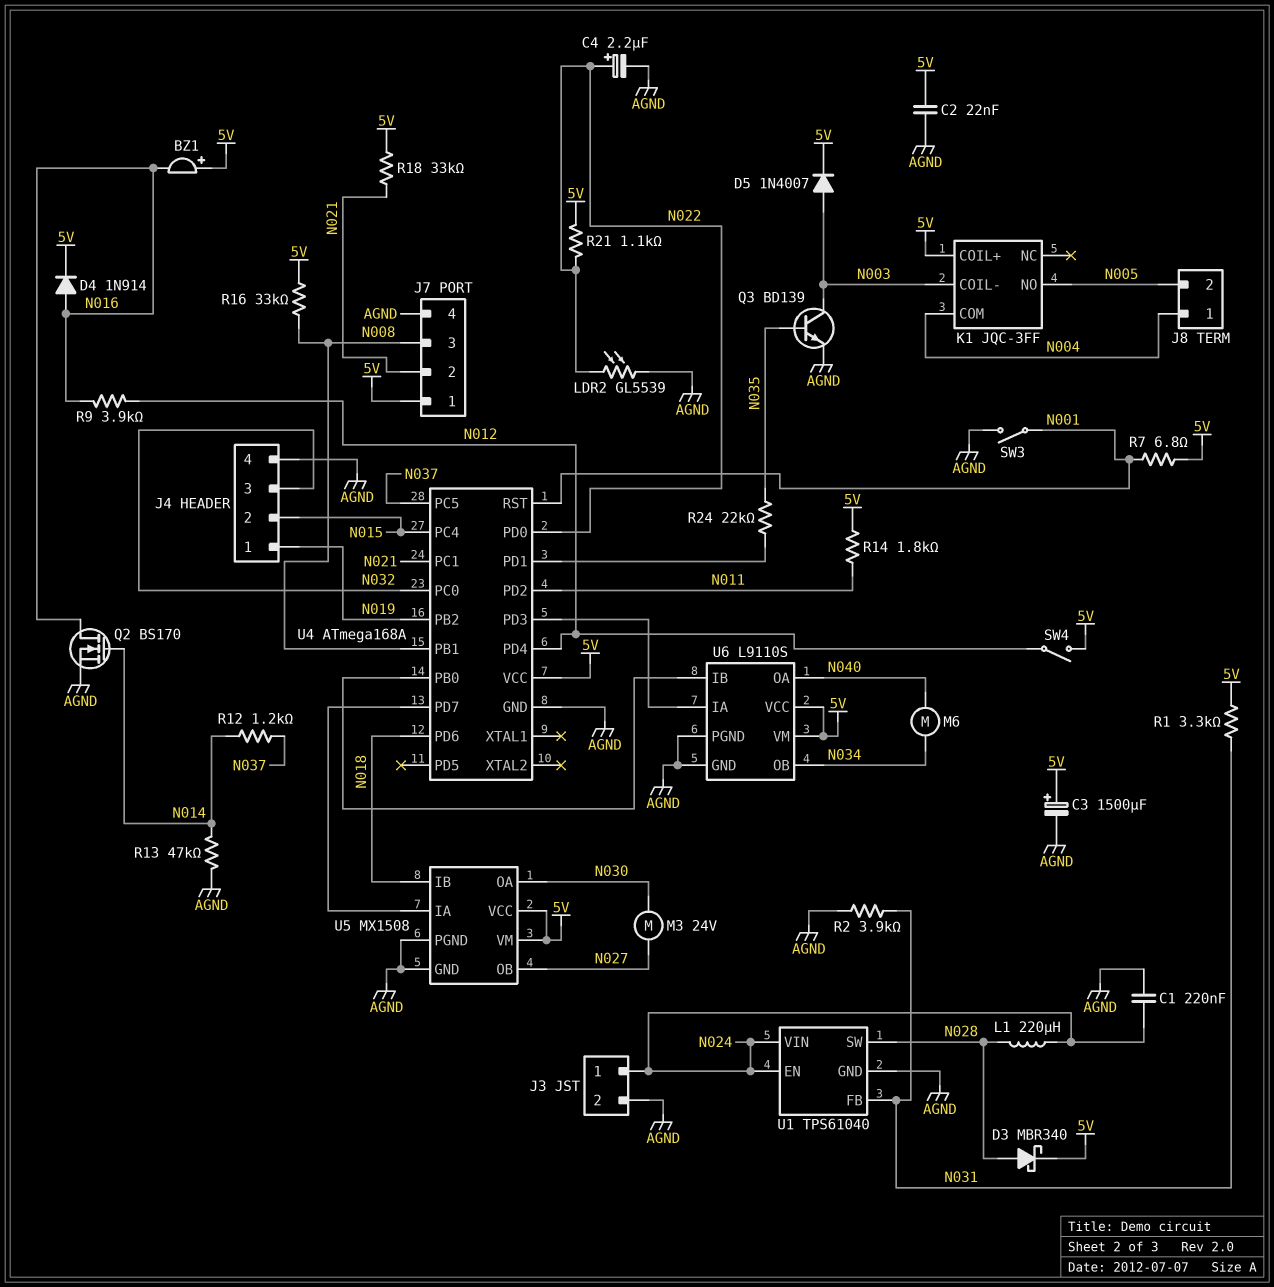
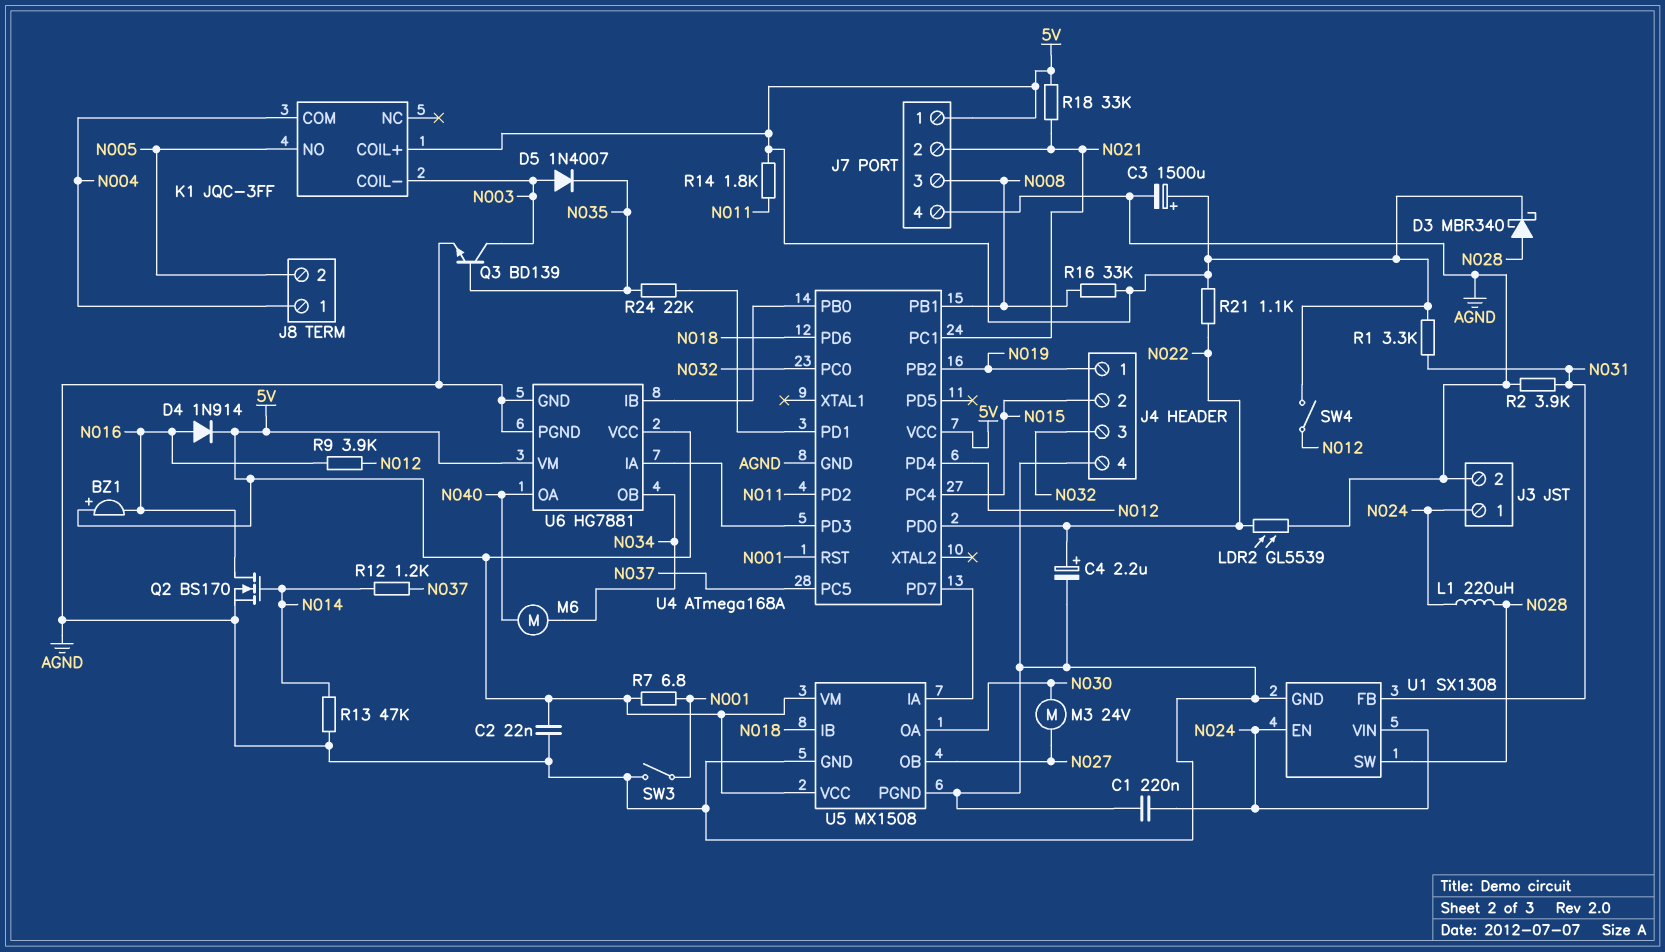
D5: diode 1N4007 (A N003, K 5V) -> diode 1N4007 (A N003, K N035)
U1: TPS61040 -> SX1308
U6: L9110S -> HG7881

